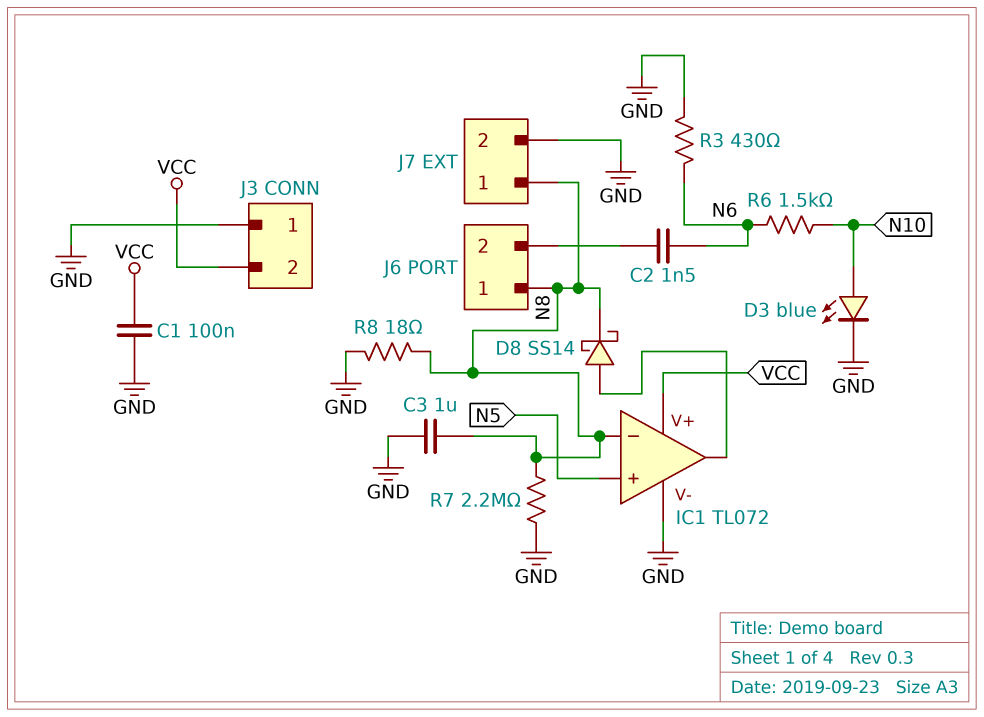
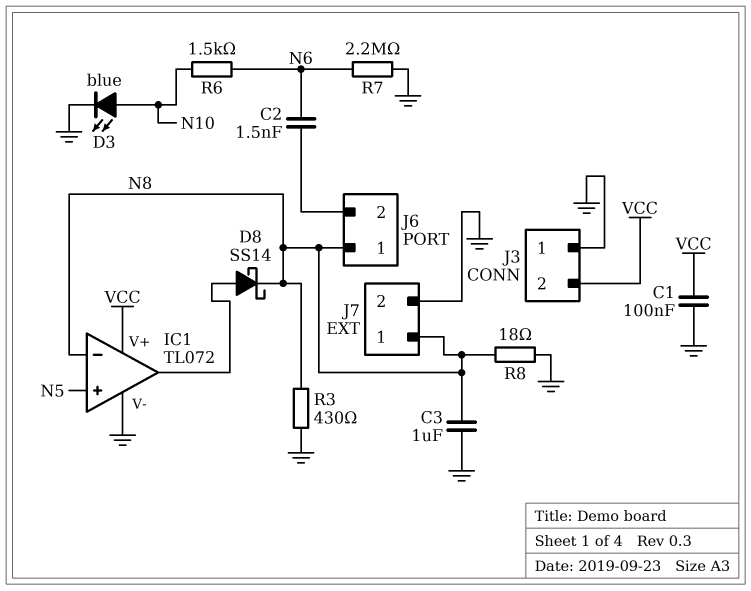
R3: 430 (GND, N6) -> 430 (GND, N8)
R7: 2.2M (GND, N8) -> 2.2M (GND, N6)

